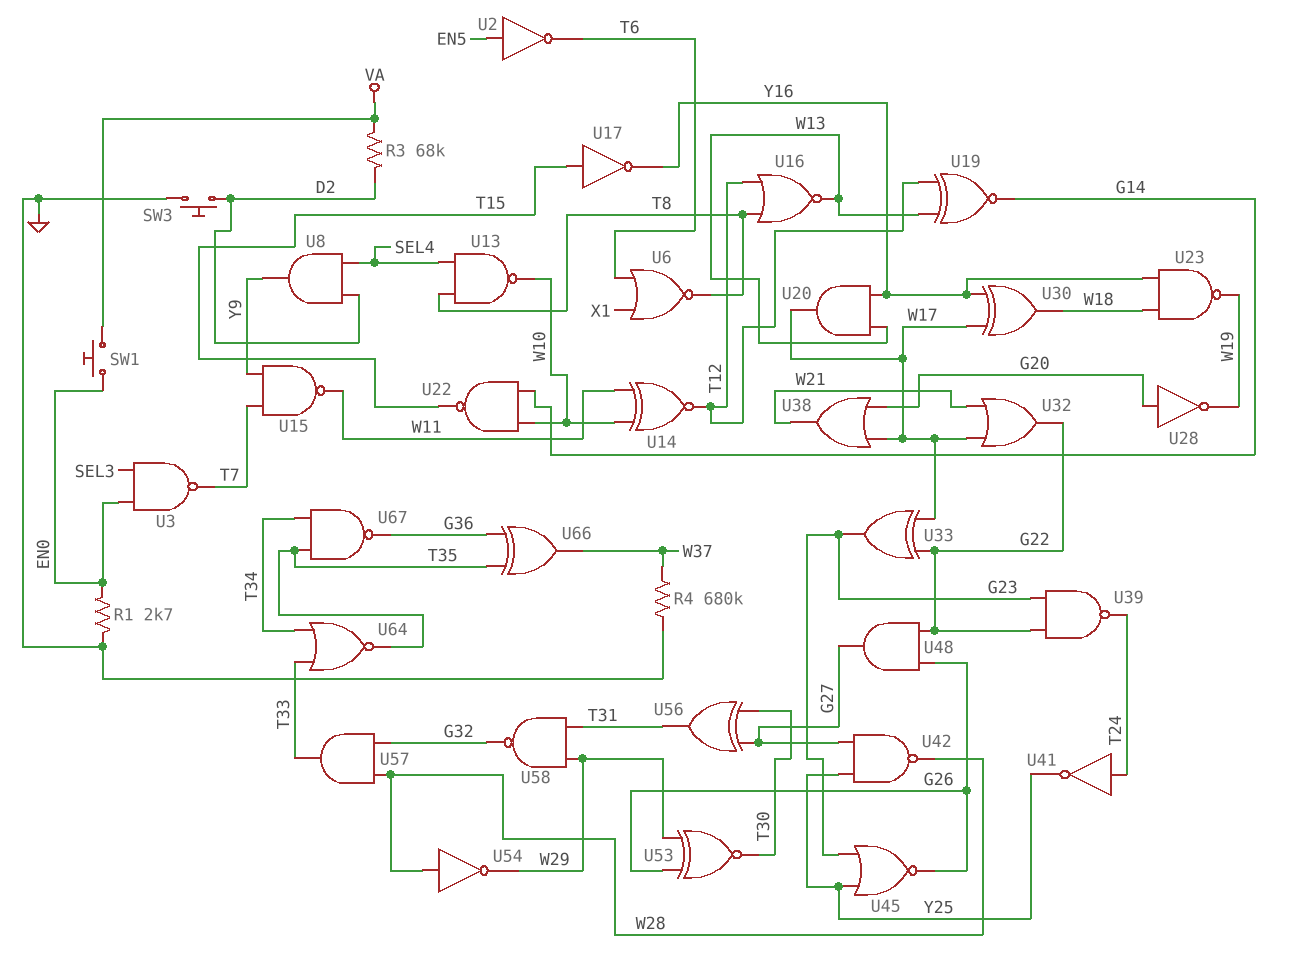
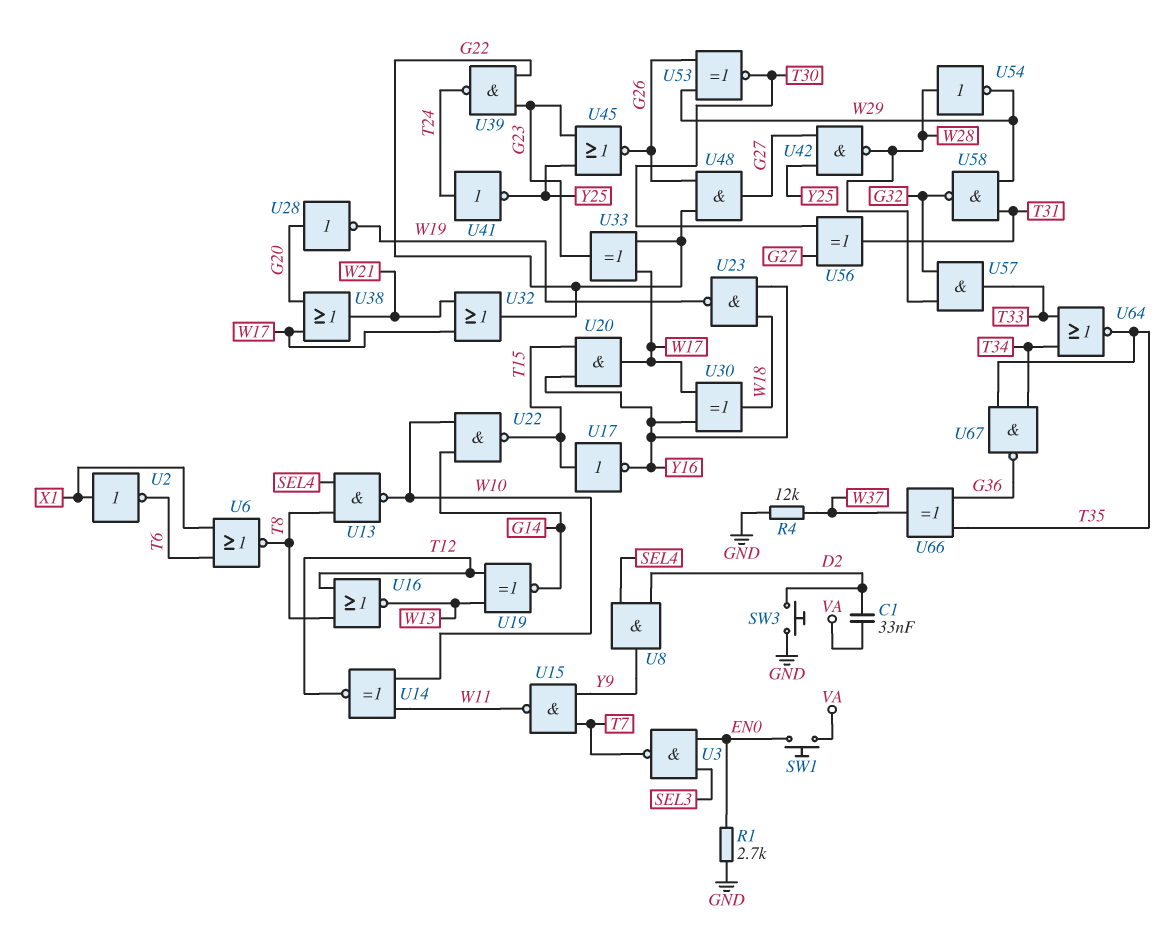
C1: none -> 33nF (D2, VA)
R3: 68k (D2, VA) -> none
R4: 680k (GND, W37) -> 12k (GND, W37)
U2: NOT (in EN5, out T6) -> NOT (in X1, out T6)
U20: AND (in W13, in Y16, out W17) -> AND (in T15, in Y16, out W17)

